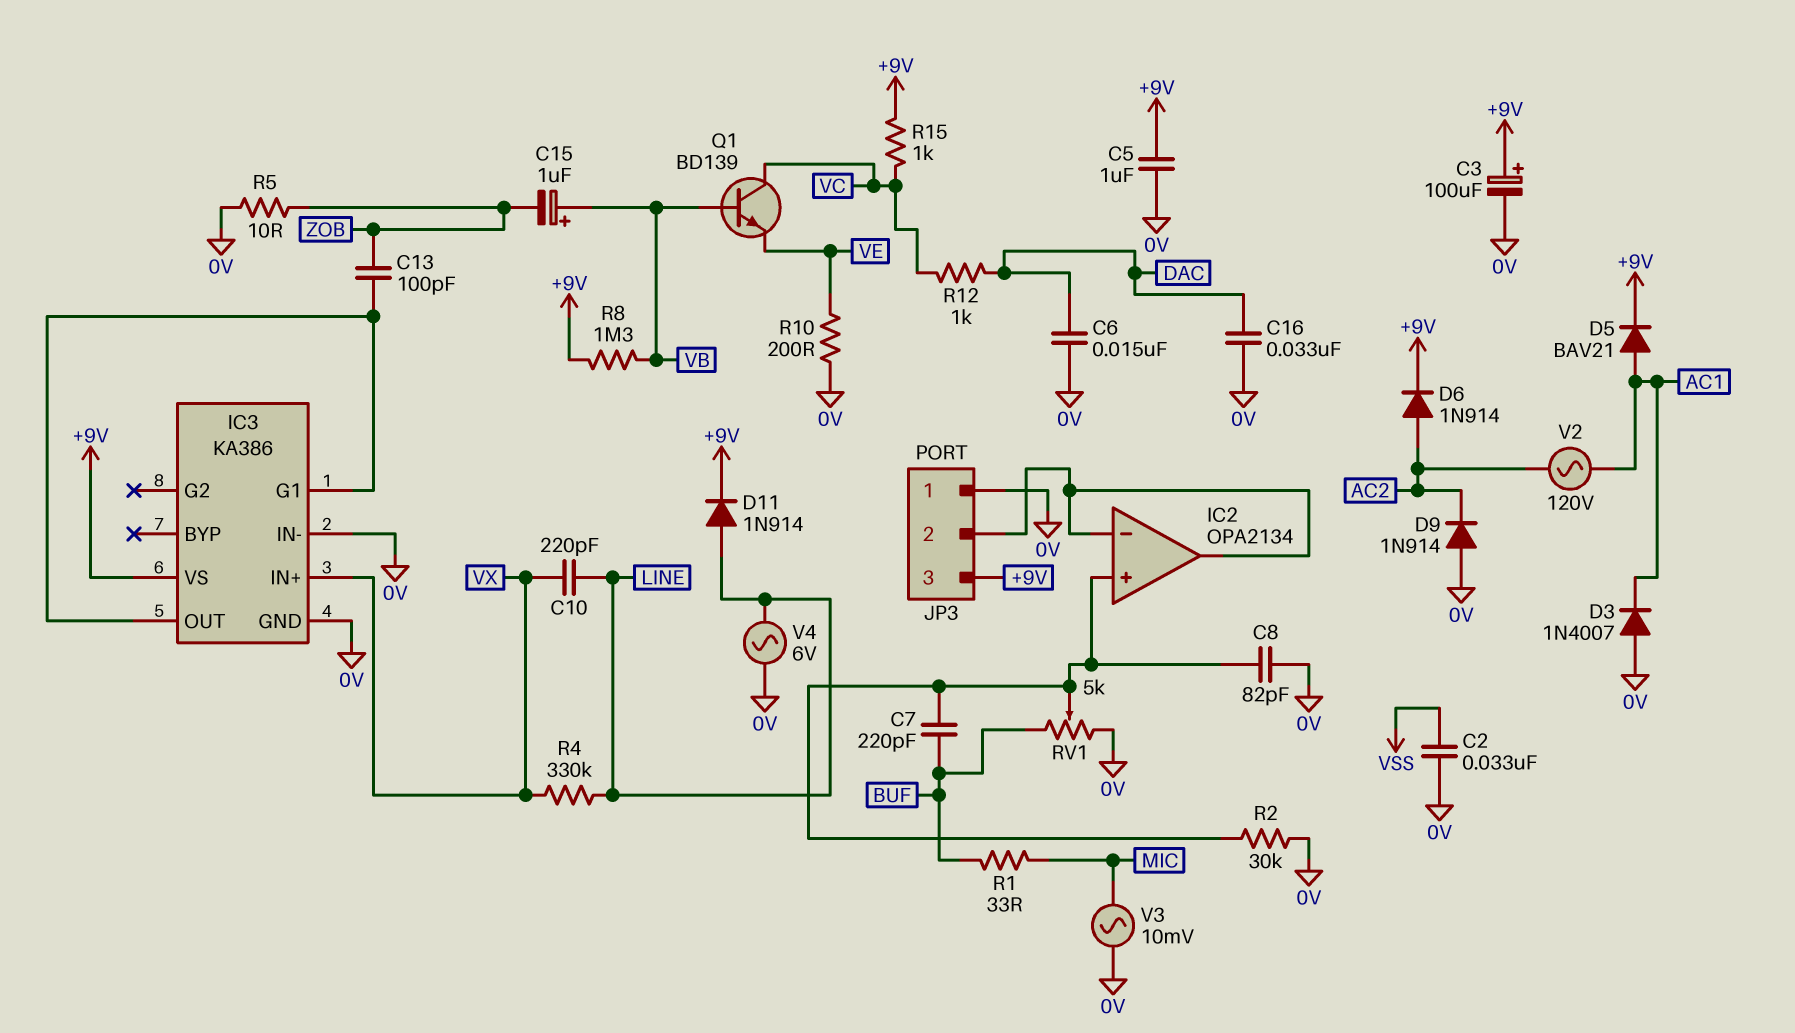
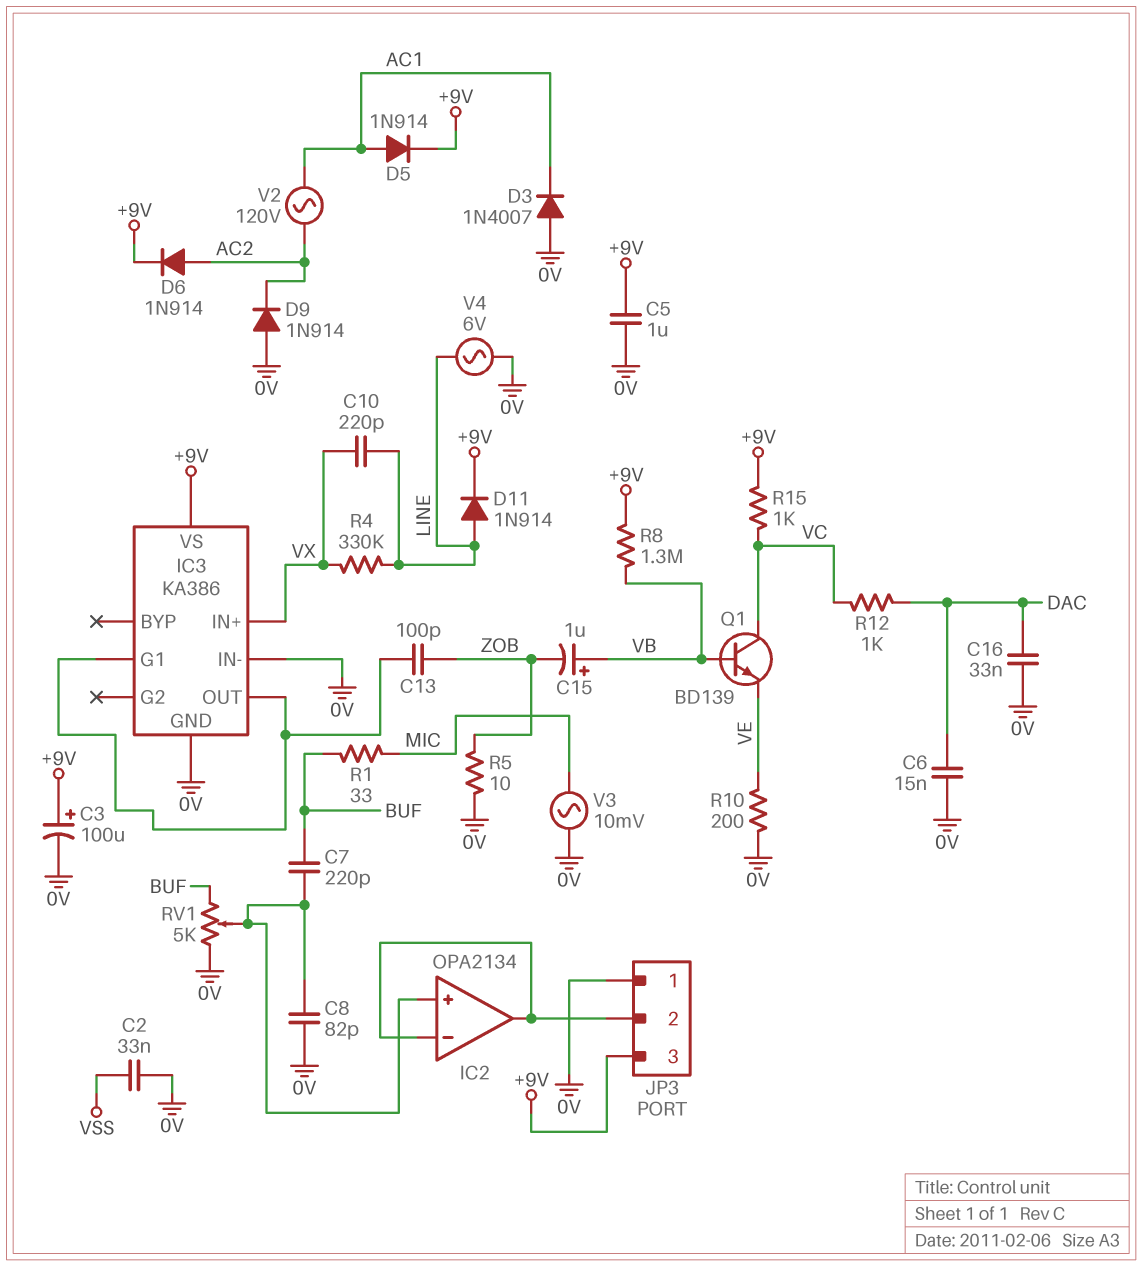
D5: diode BAV21 (A AC1, K +9V) -> diode 1N914 (A AC1, K +9V)
R2: 30k (0V, IC2/in+) -> none

